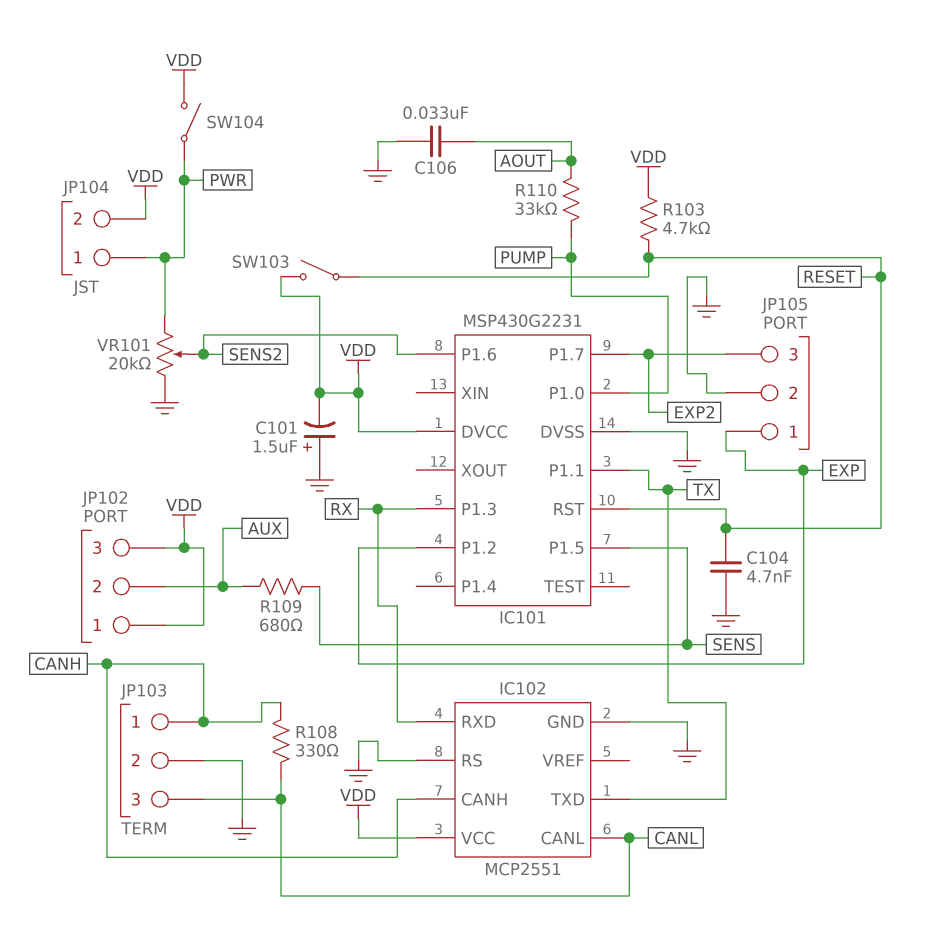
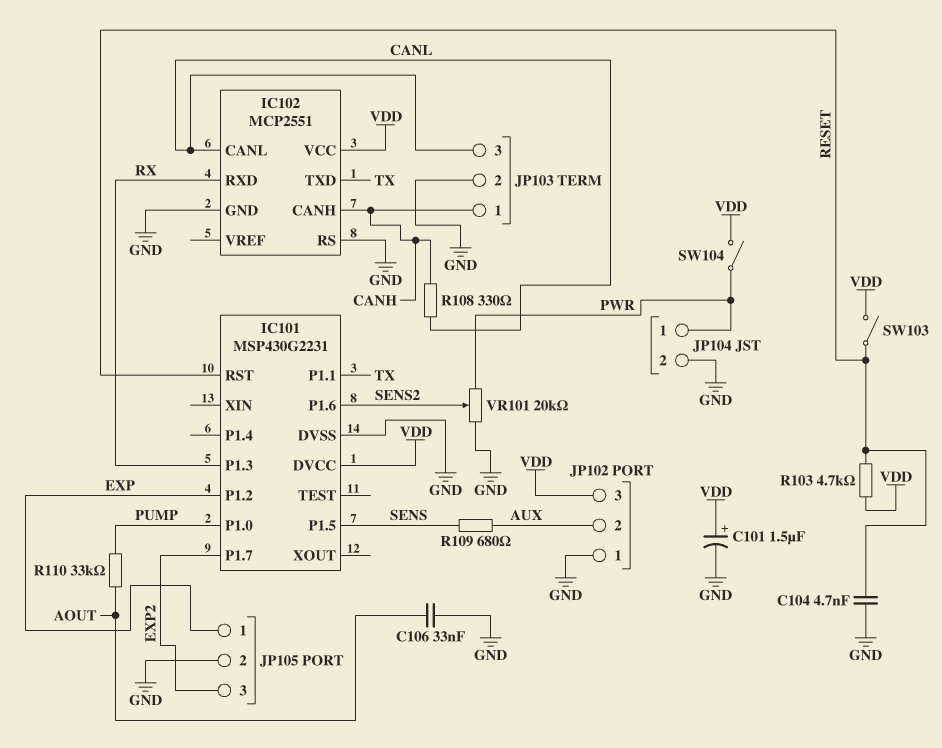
C101: 1.5uF (plus GND, minus VDD) -> 1.5uF (plus VDD, minus GND)
JP102 pin 1: VDD -> GND
JP104 pin 2: VDD -> GND

